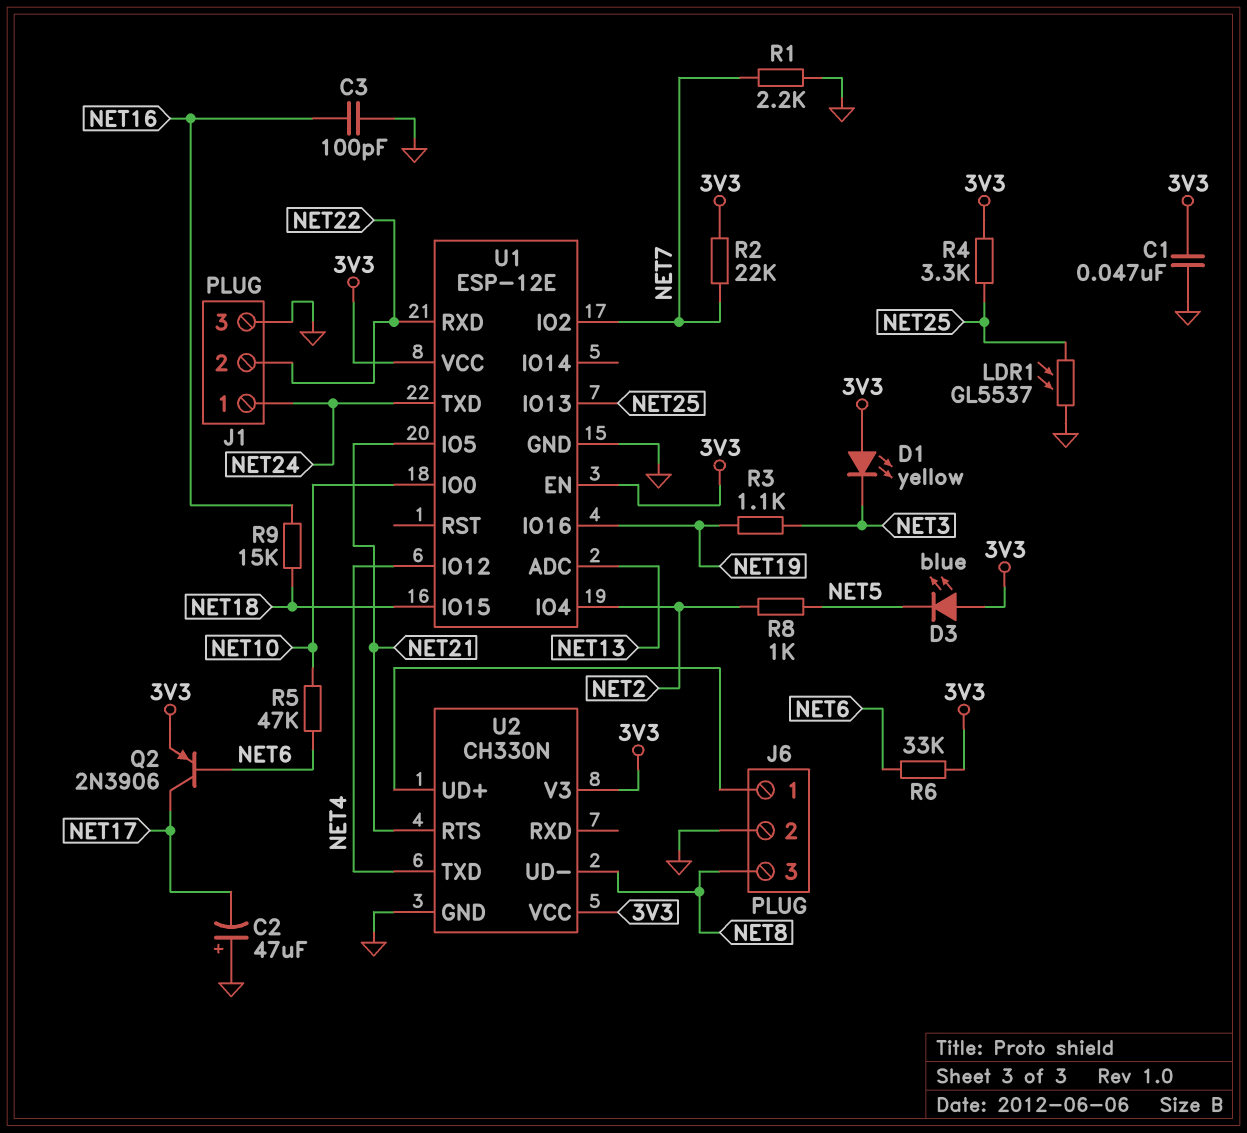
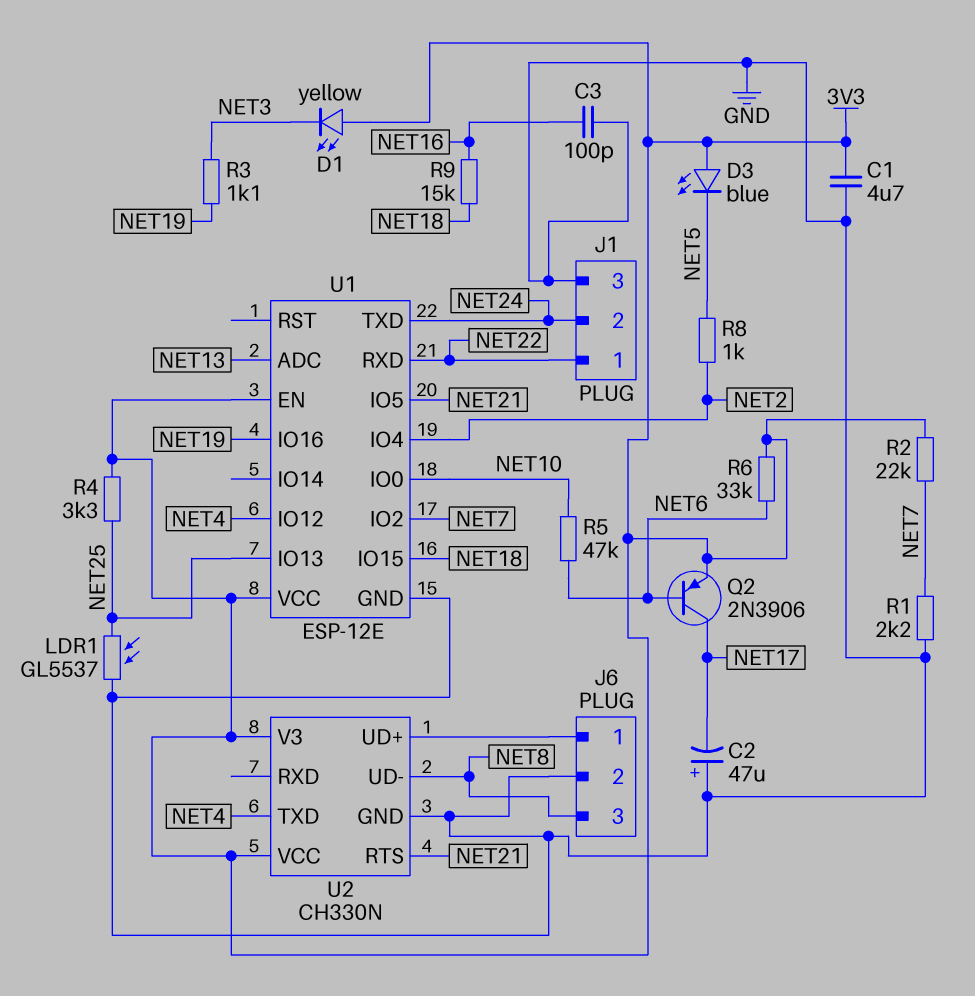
C1: 47nF (3V3, GND) -> 4.7uF (3V3, GND)
J1 pin 1: NET24 -> NET22
J1 pin 2: NET22 -> NET24

